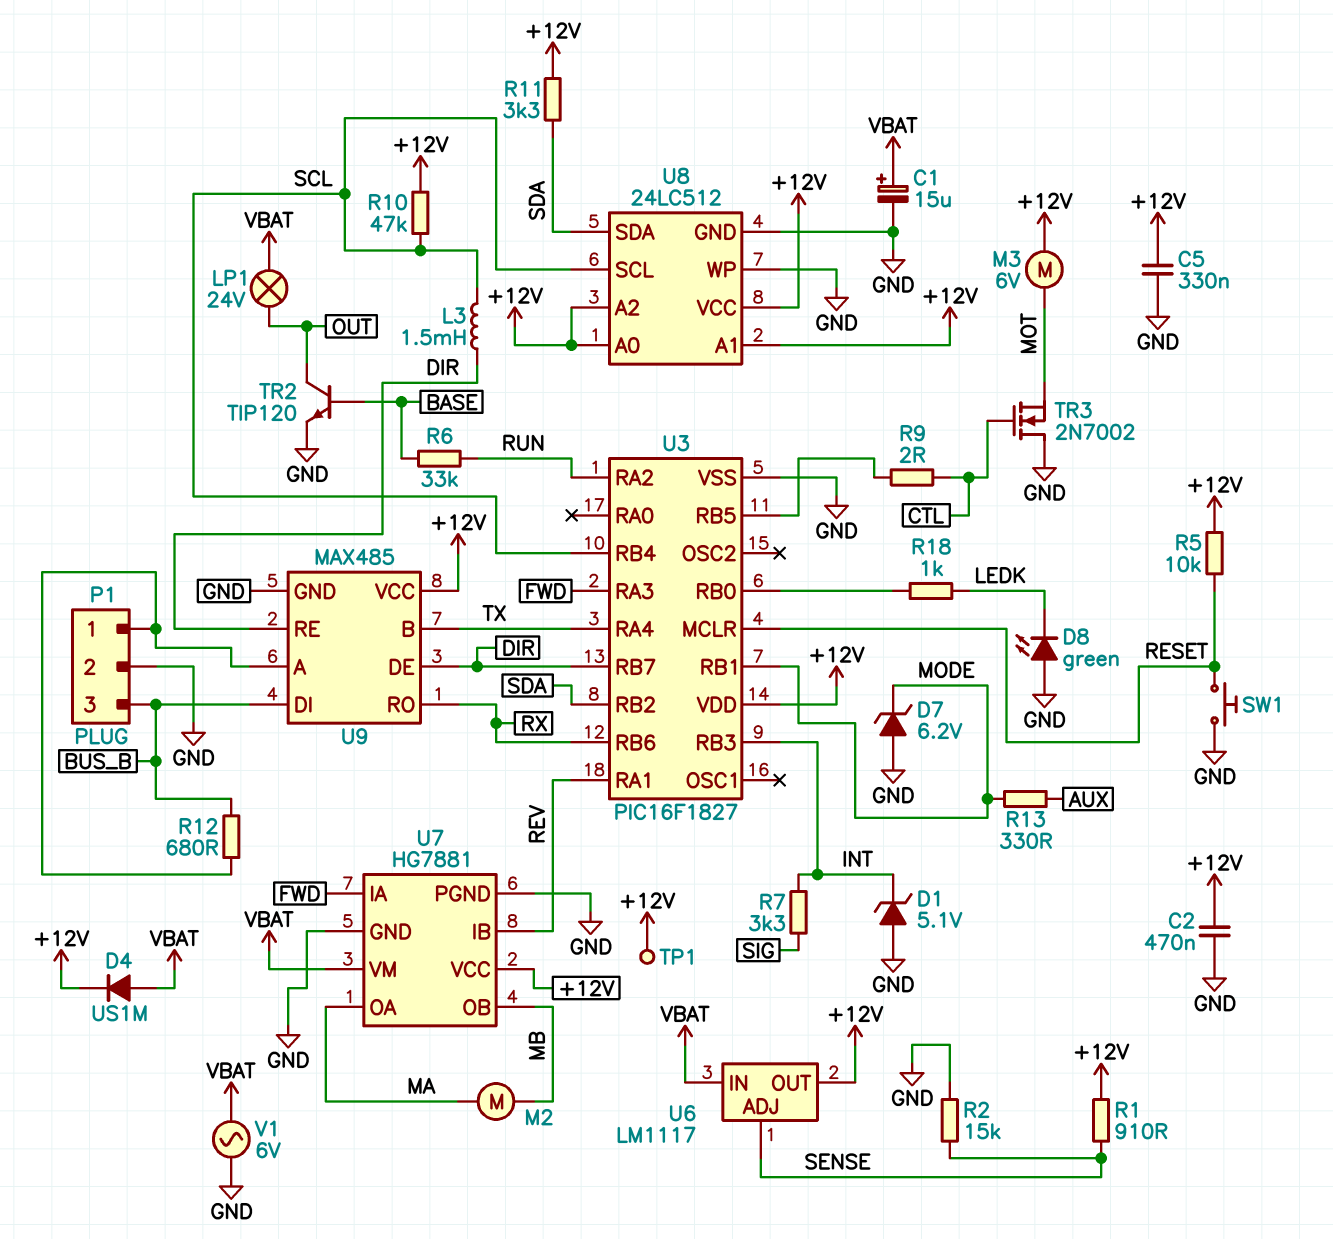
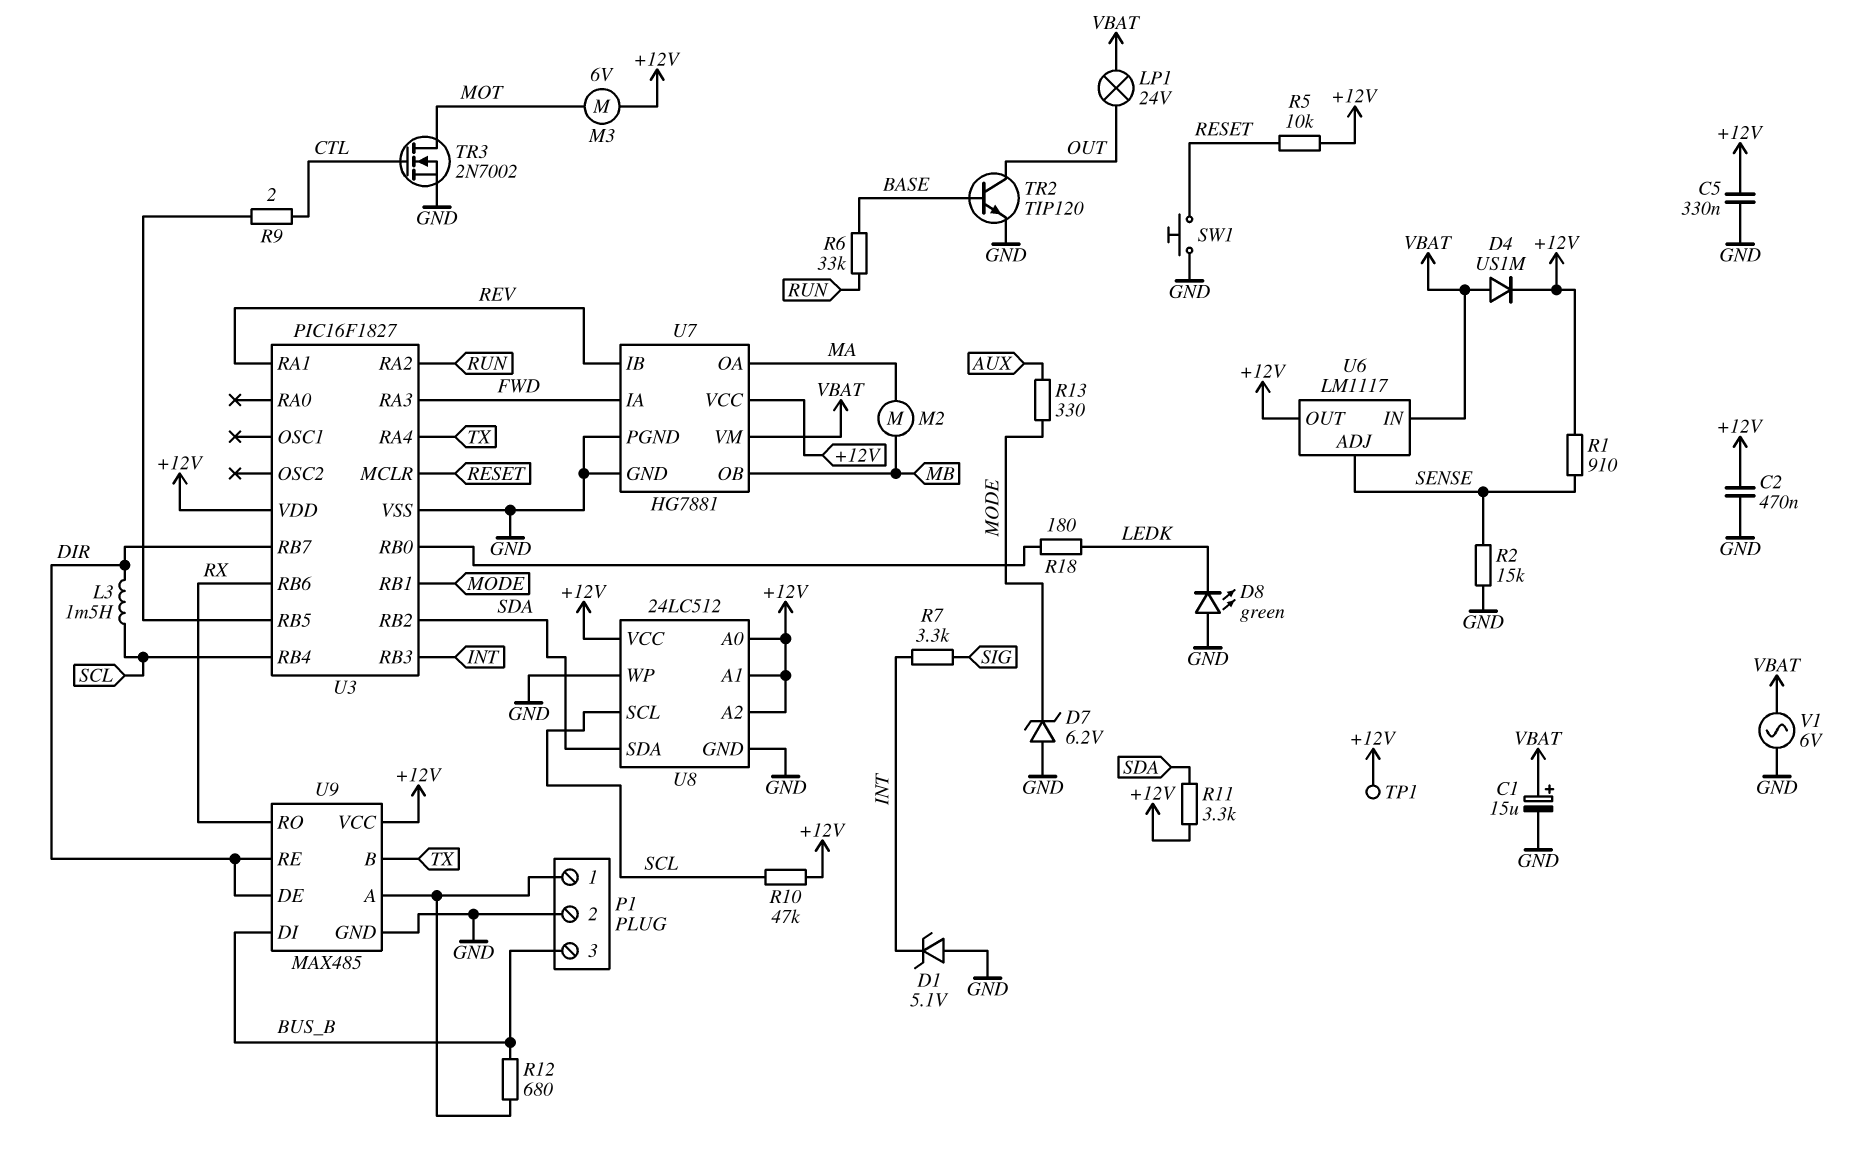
R18: 1k (LEDK, U3/RB0) -> 180 (LEDK, U3/RB0)
TR3: NMOS 2N7002 (G CTL, D GND, S MOT) -> NMOS 2N7002 (G CTL, D MOT, S GND)

